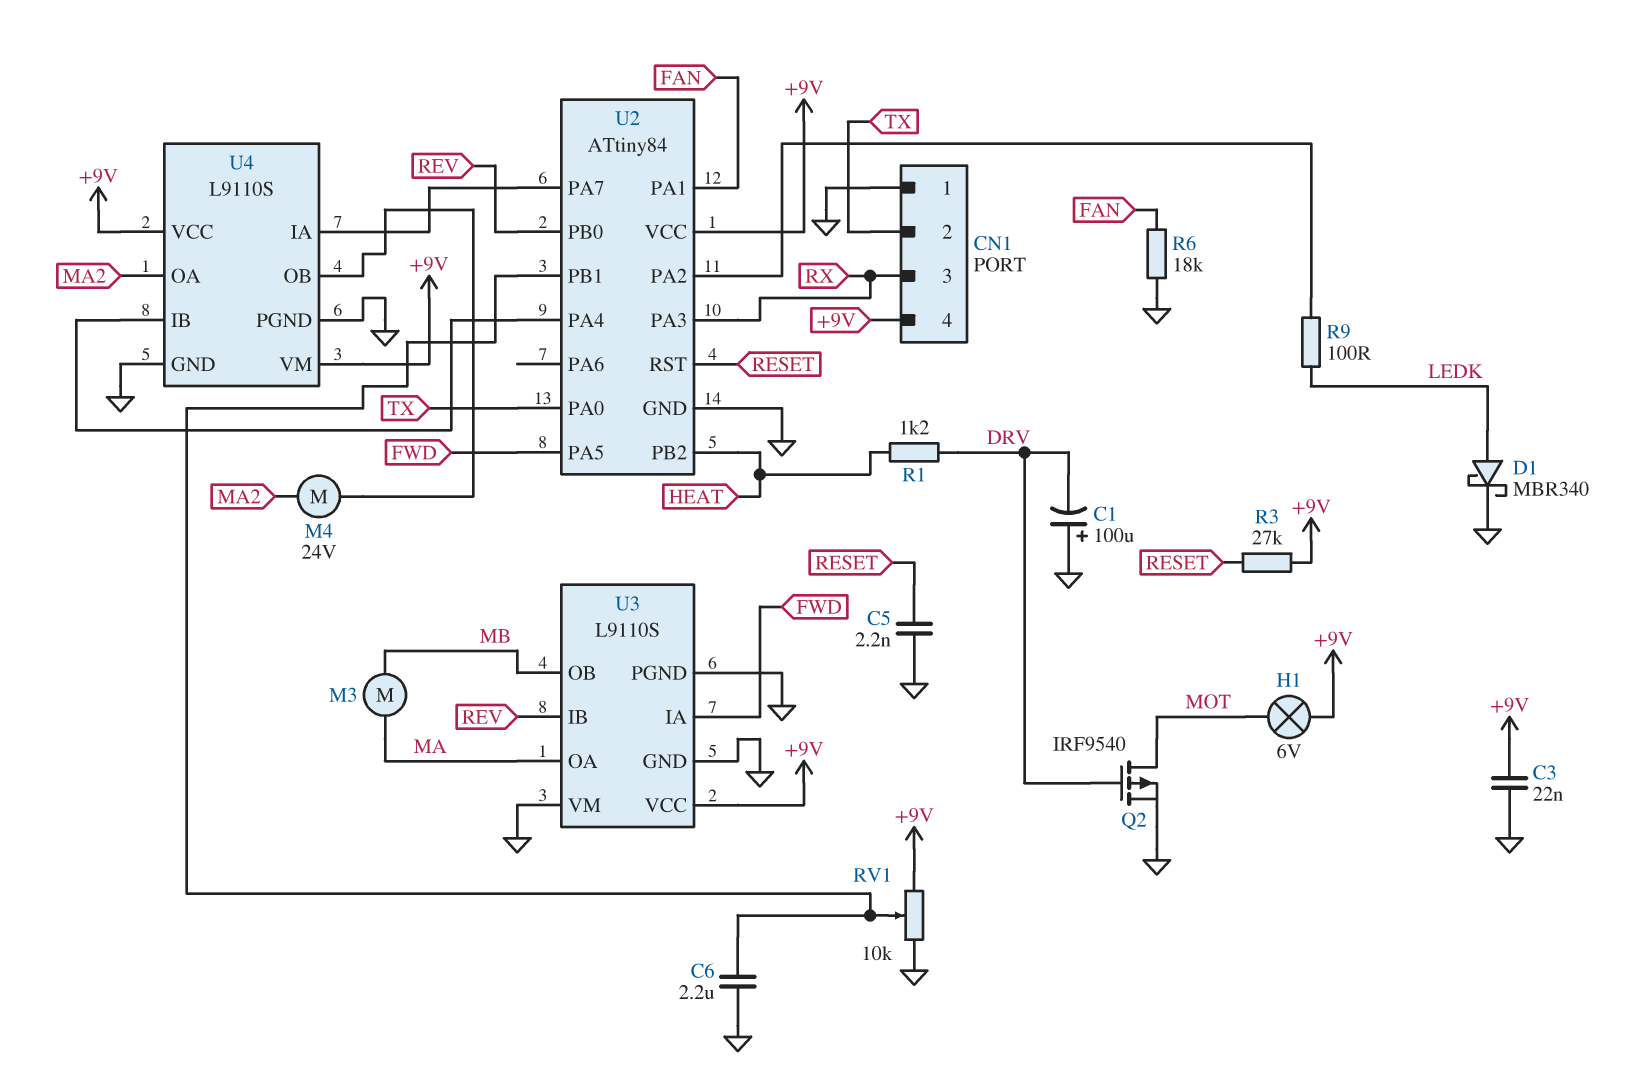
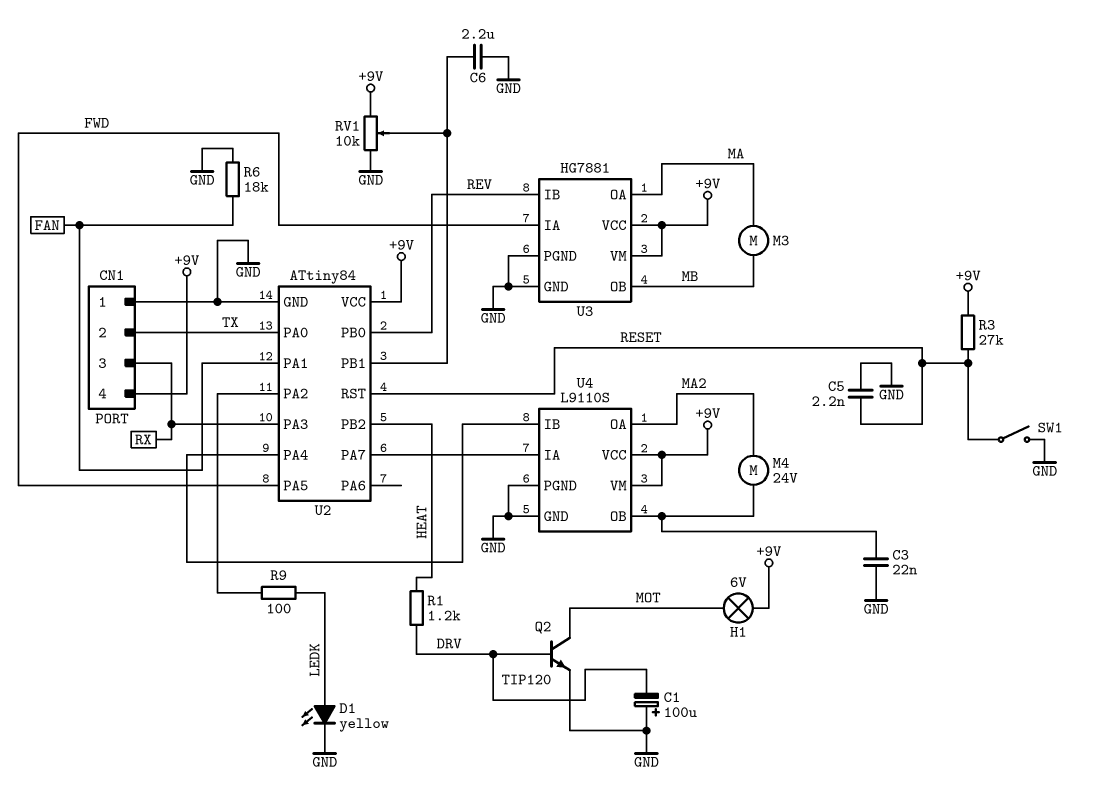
C3: 22nF (+9V, GND) -> 22nF (GND, U4/OB)
D1: schottky MBR340 (A LEDK, K GND) -> LED yellow (A LEDK, K GND)
Q2: PMOS IRF9540 (G DRV, D MOT, S GND) -> NPN TIP120 (B DRV, C MOT, E GND)
SW1: none -> switch (GND, RESET)
U3: L9110S -> HG7881
U3 pin VM: GND -> +9V

